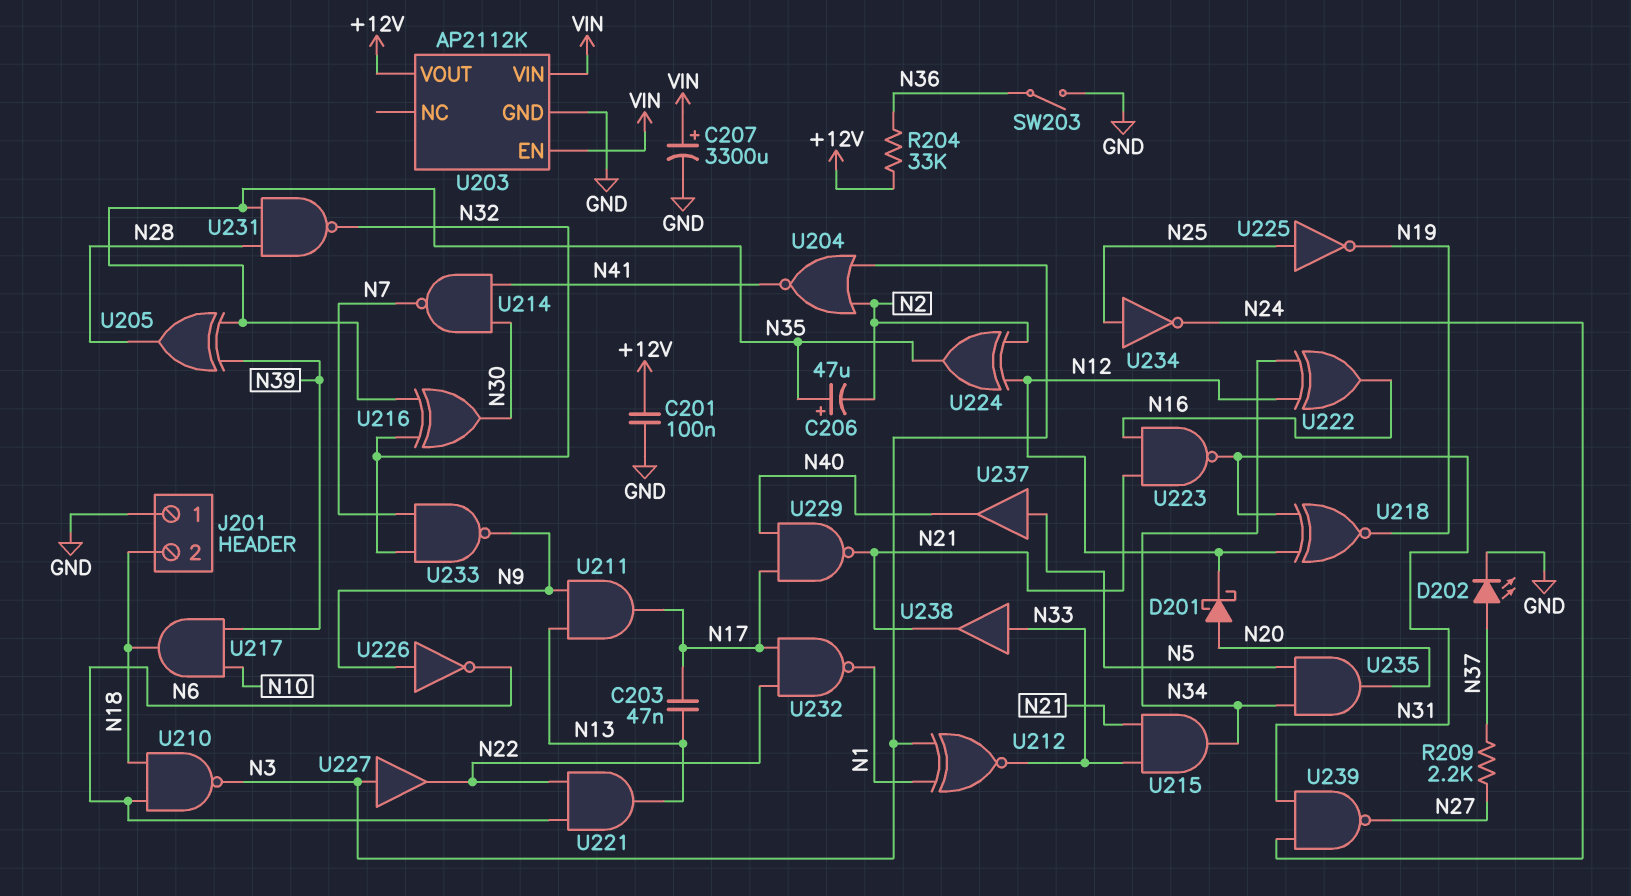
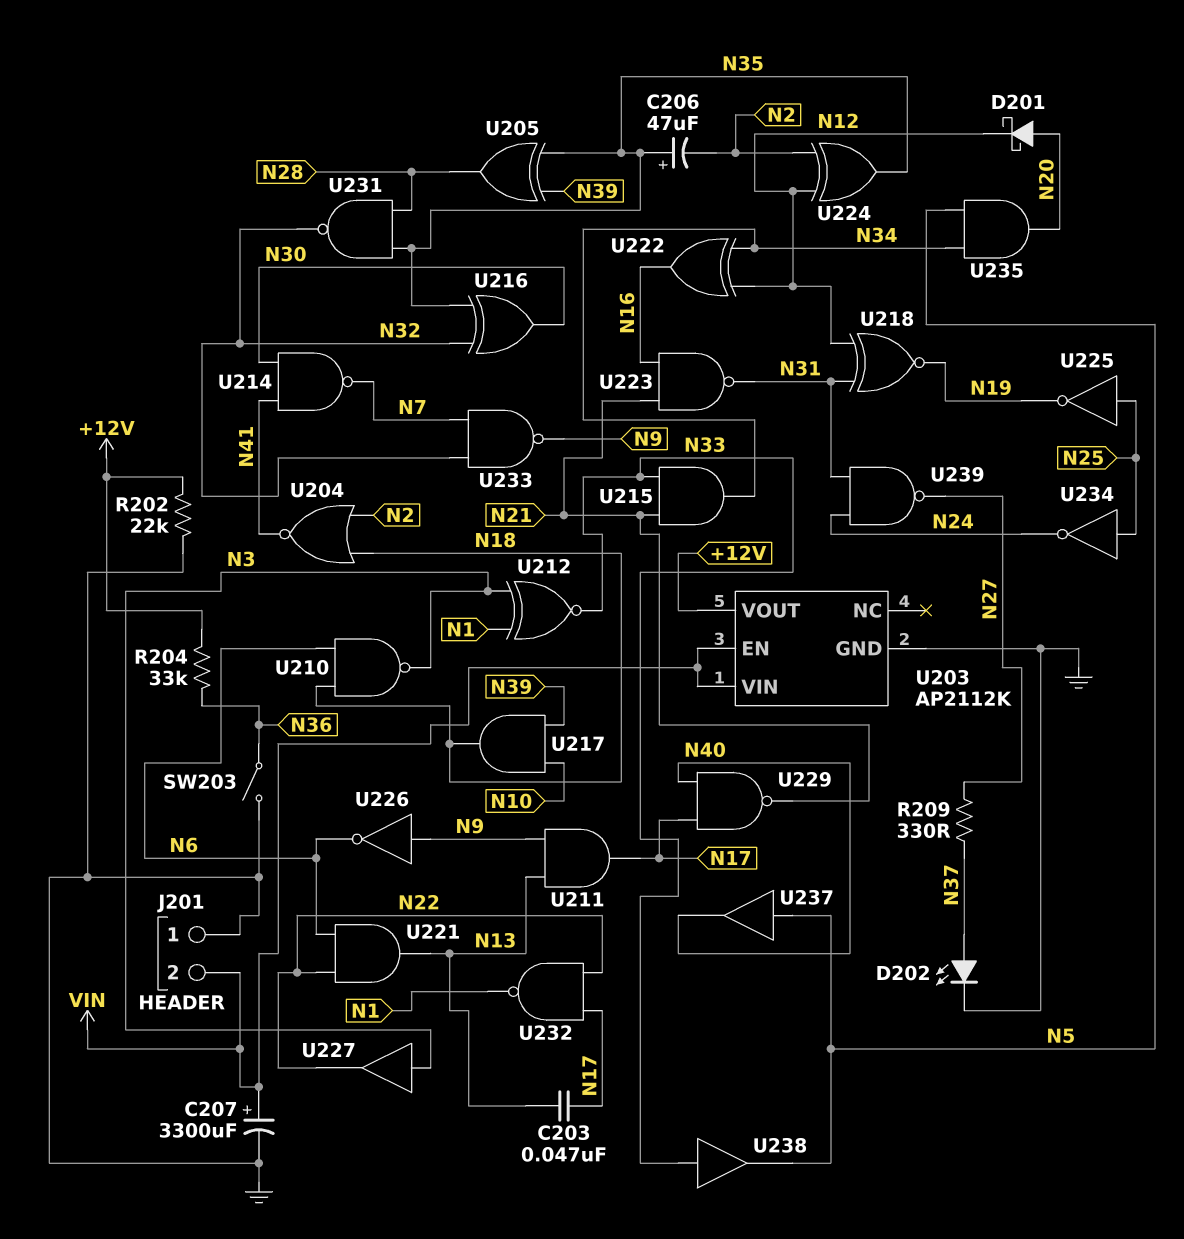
C201: 100nF (+12V, GND) -> none
J201 pin 2: N18 -> VIN
R202: none -> 22k (+12V, GND)
R209: 2.2k (N27, N37) -> 330 (N27, N37)
U204: NOR (in N2, in N3, out N41) -> NOR (in N2, in N18, out N41)
U238: buffer (in N33, out N21) -> buffer (in N33, out N5)

